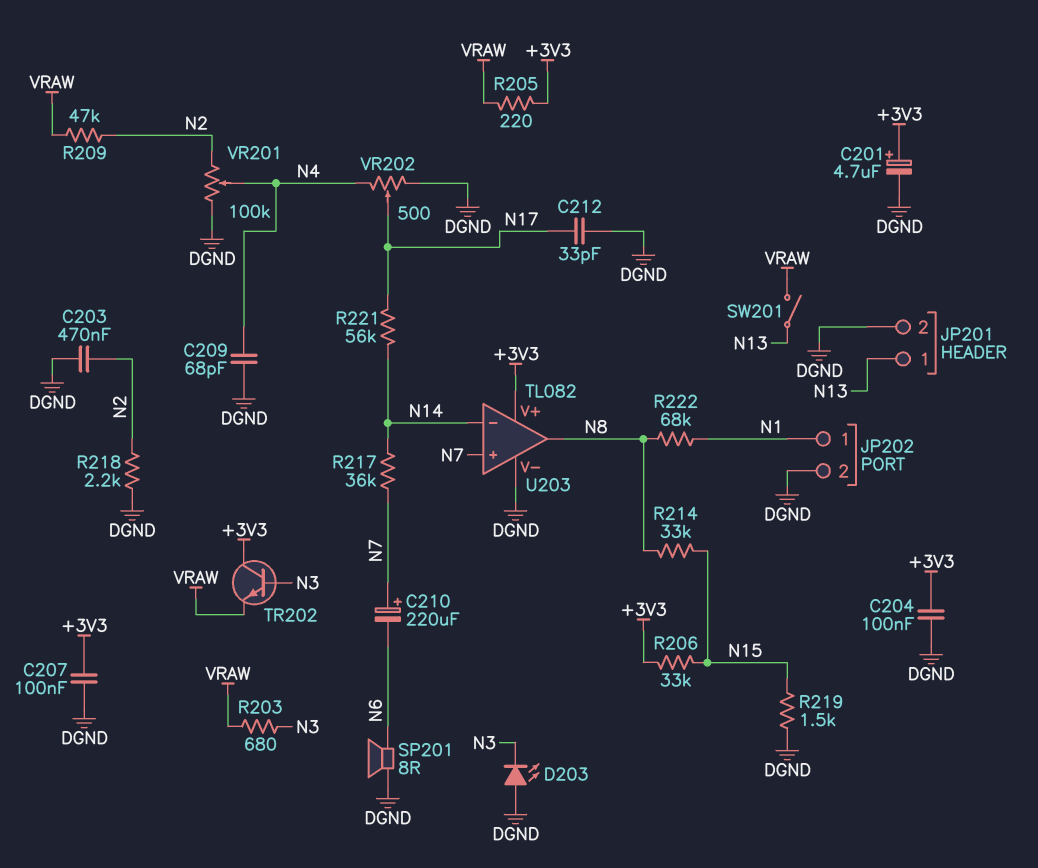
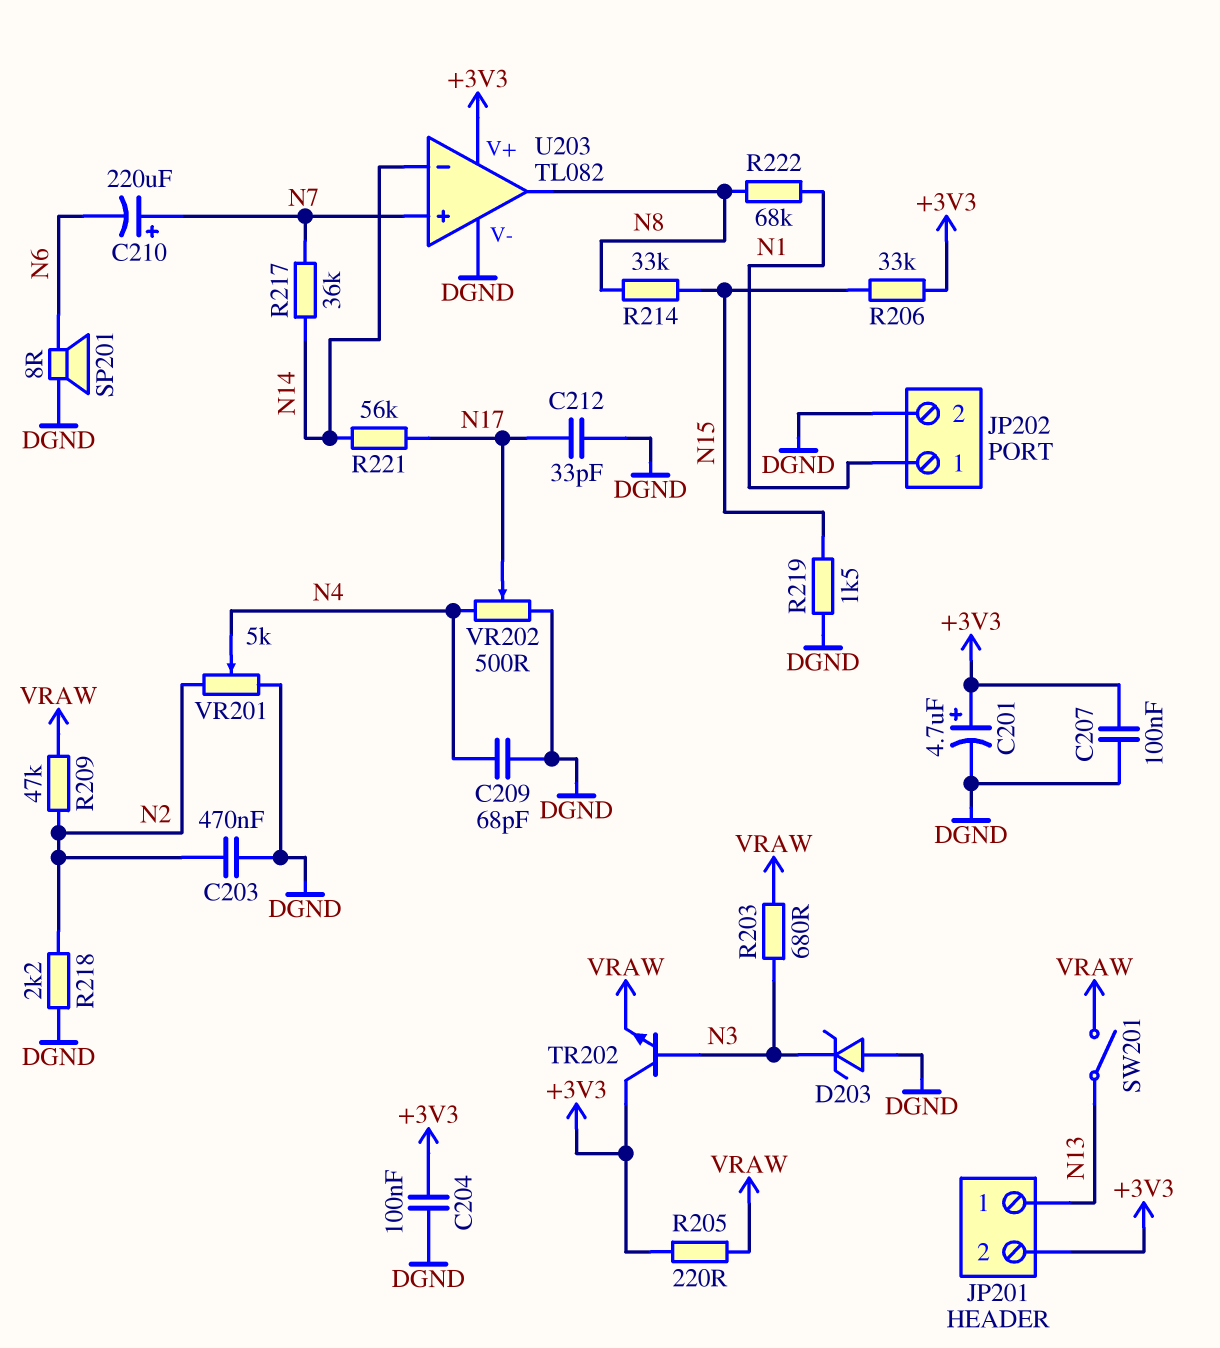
D203: LED (A DGND, K N3) -> zener (A DGND, K N3)
JP201 pin 2: DGND -> +3V3
VR201: 100k (DGND, N2, wiper N4) -> 5k (DGND, N2, wiper N4)

